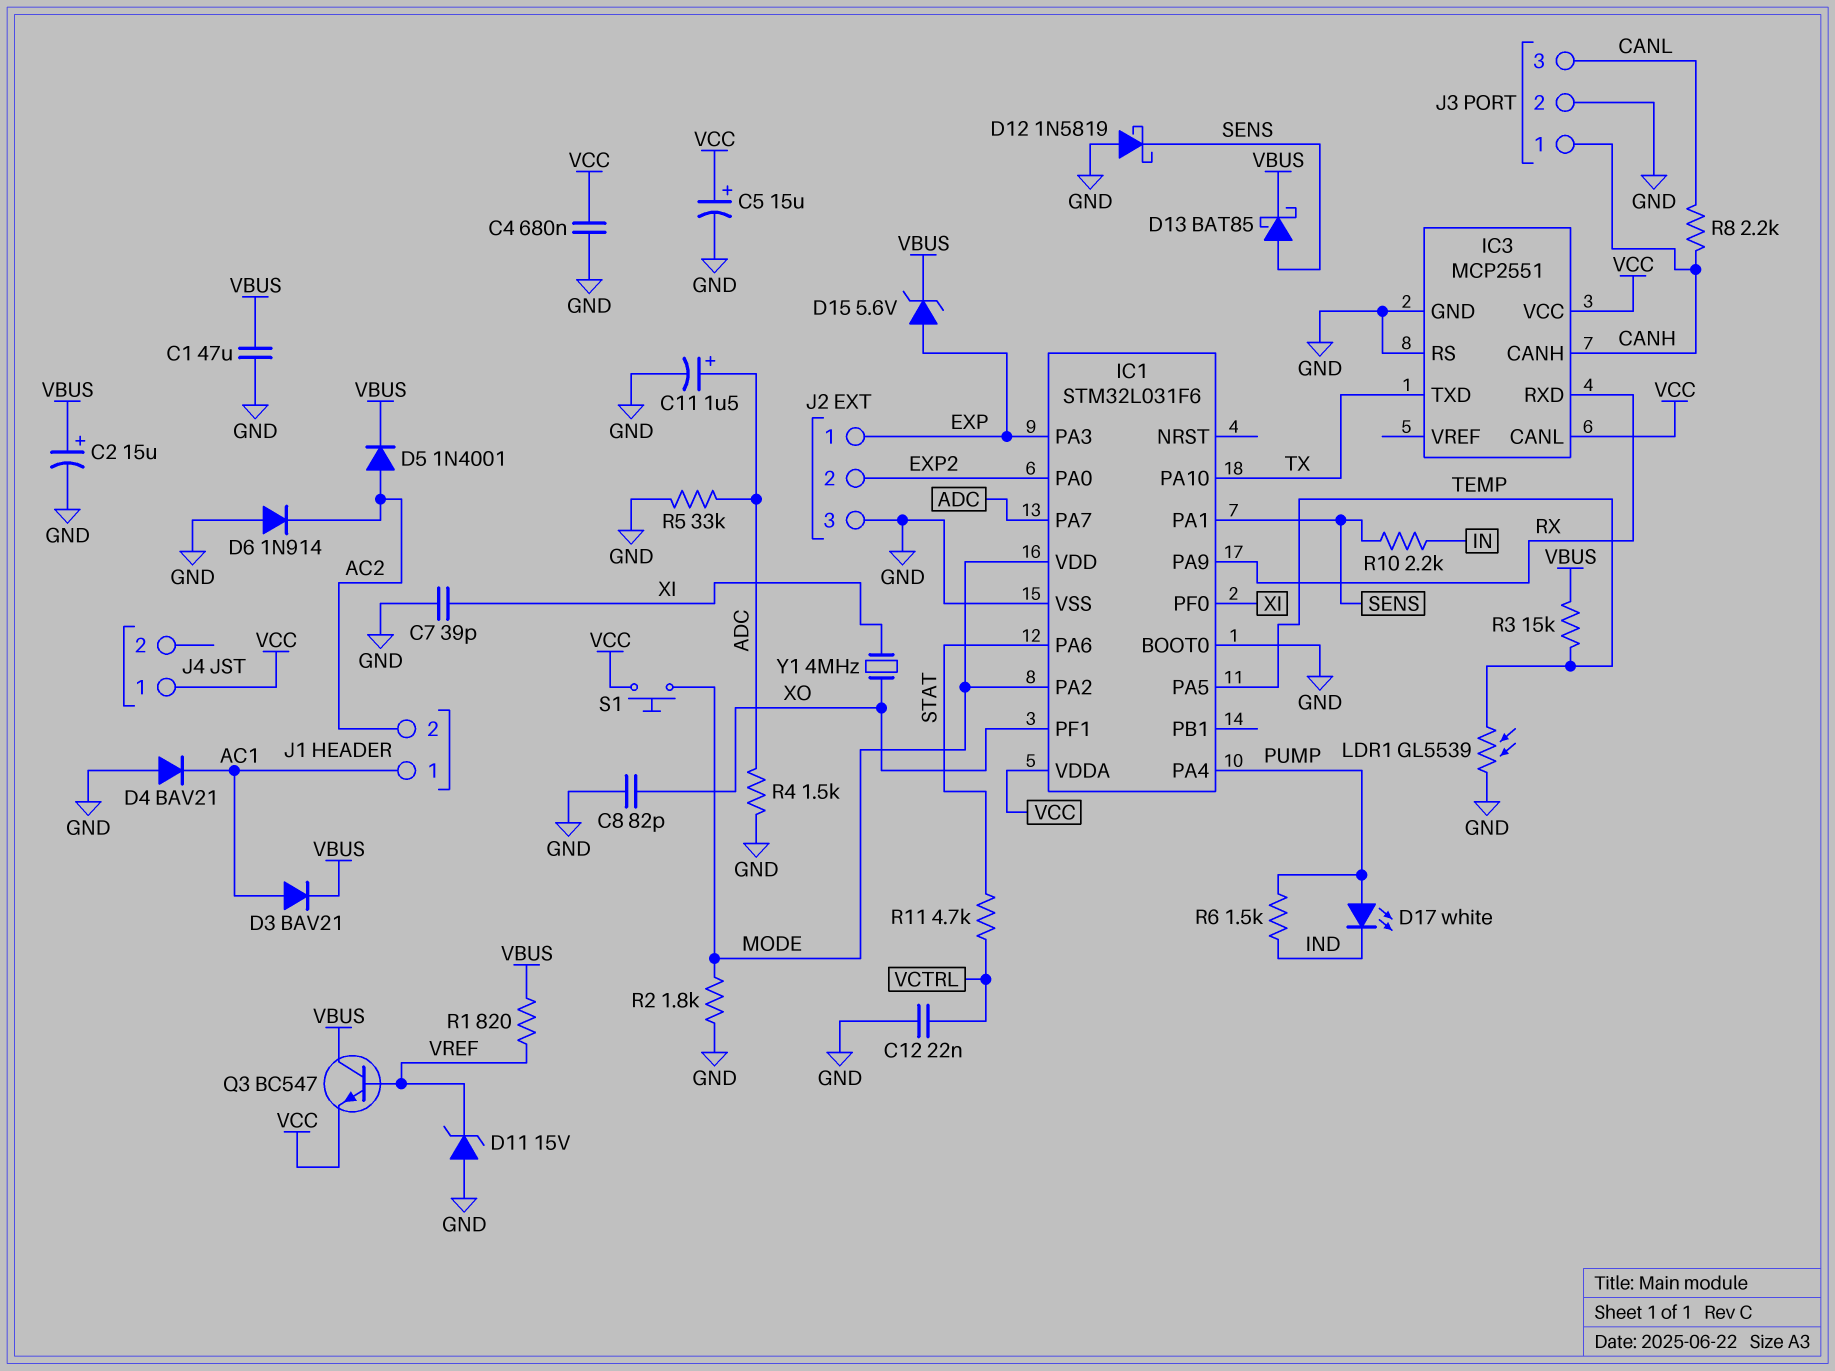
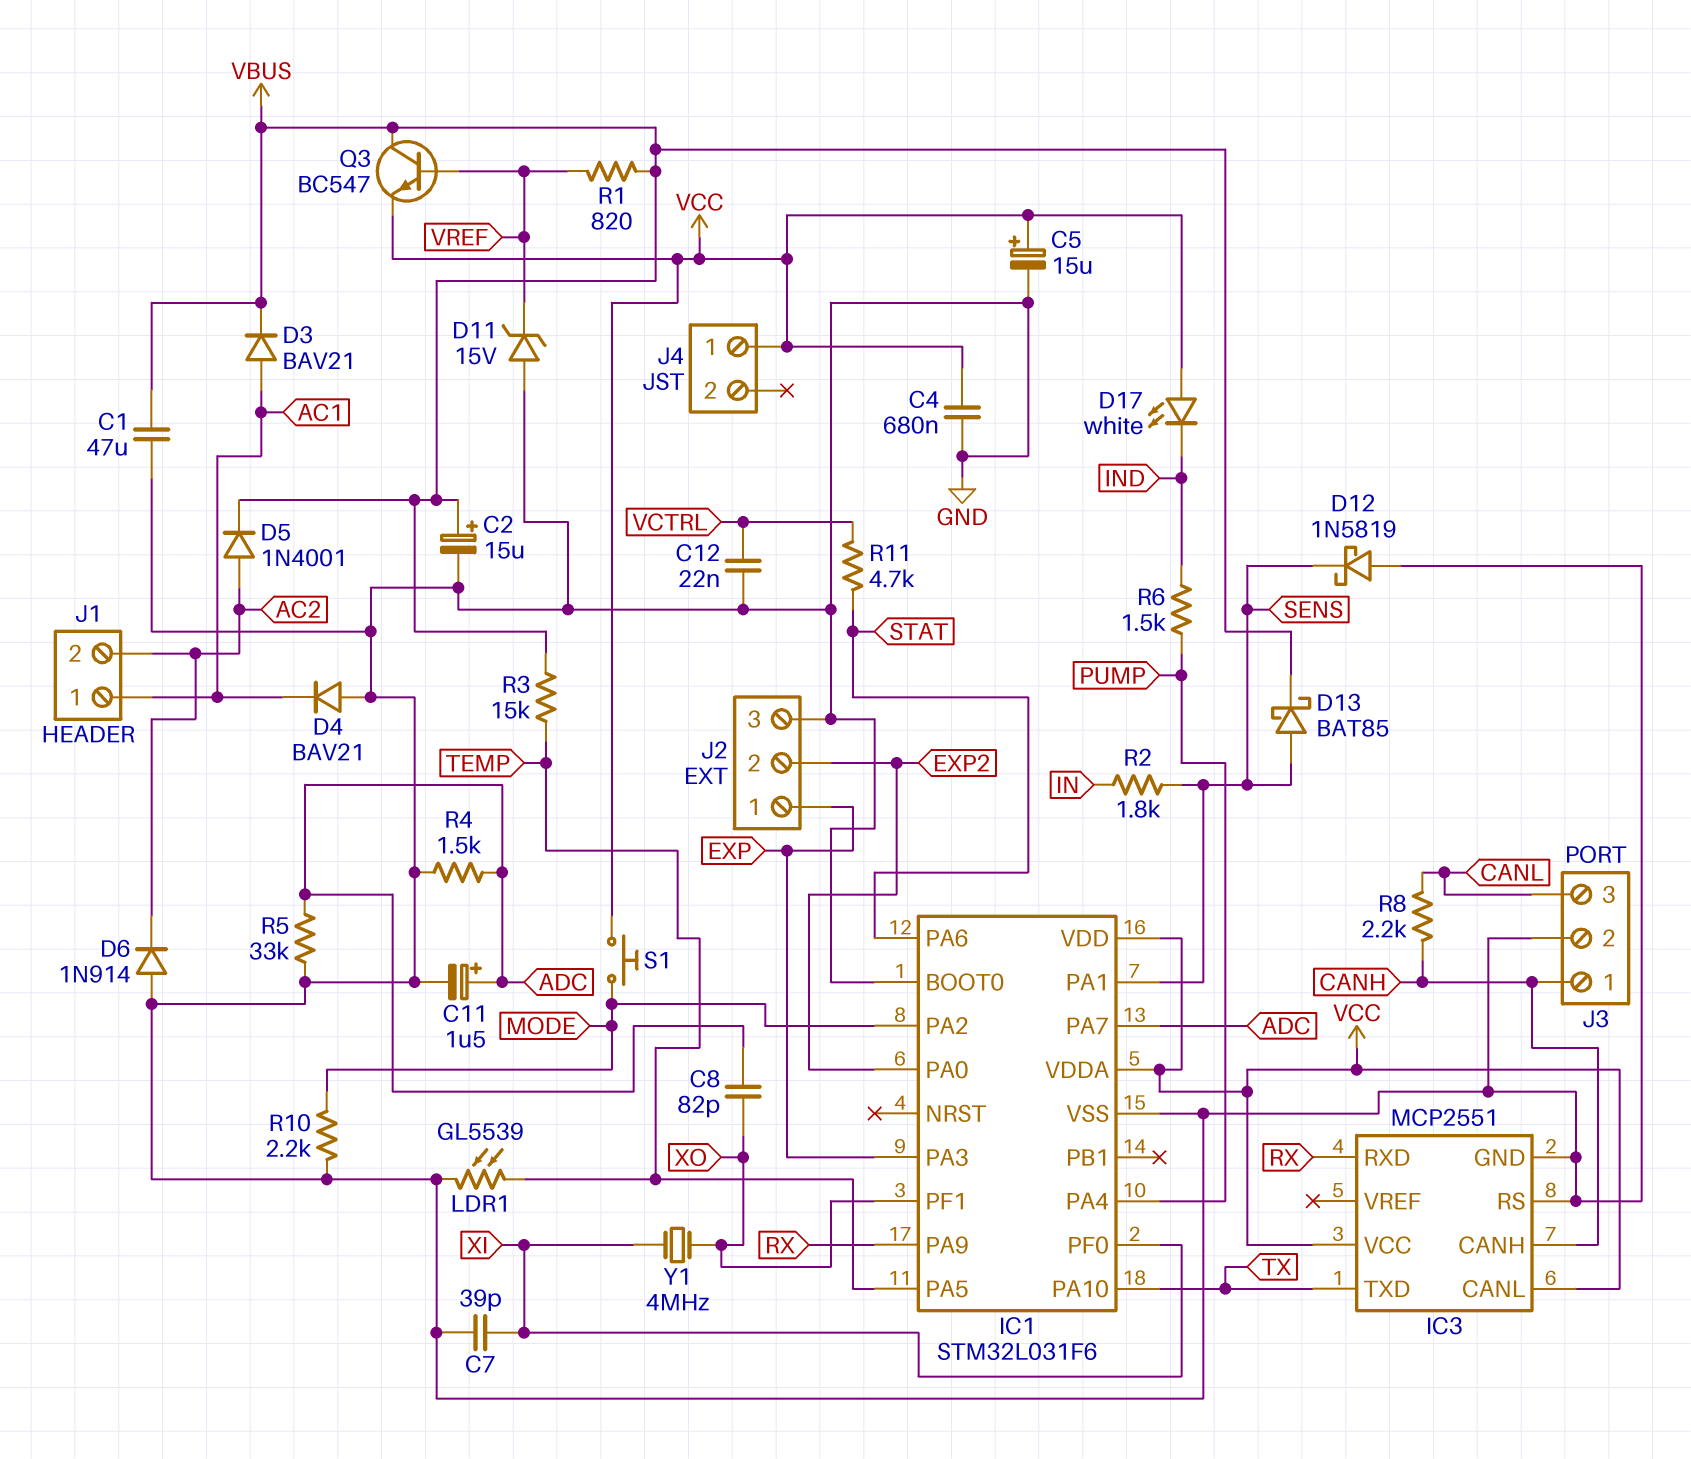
C8: 82pF (GND, XO) -> 82pF (ADC, XO)
D15: zener 5.6V (A EXP, K VBUS) -> none
D17: LED white (A PUMP, K IND) -> LED white (A VCC, K IND)
IC1 pin VDD: MODE -> VCC
R2: 1.8k (GND, MODE) -> 1.8k (IN, SENS)
R10: 2.2k (IN, SENS) -> 2.2k (GND, MODE)

